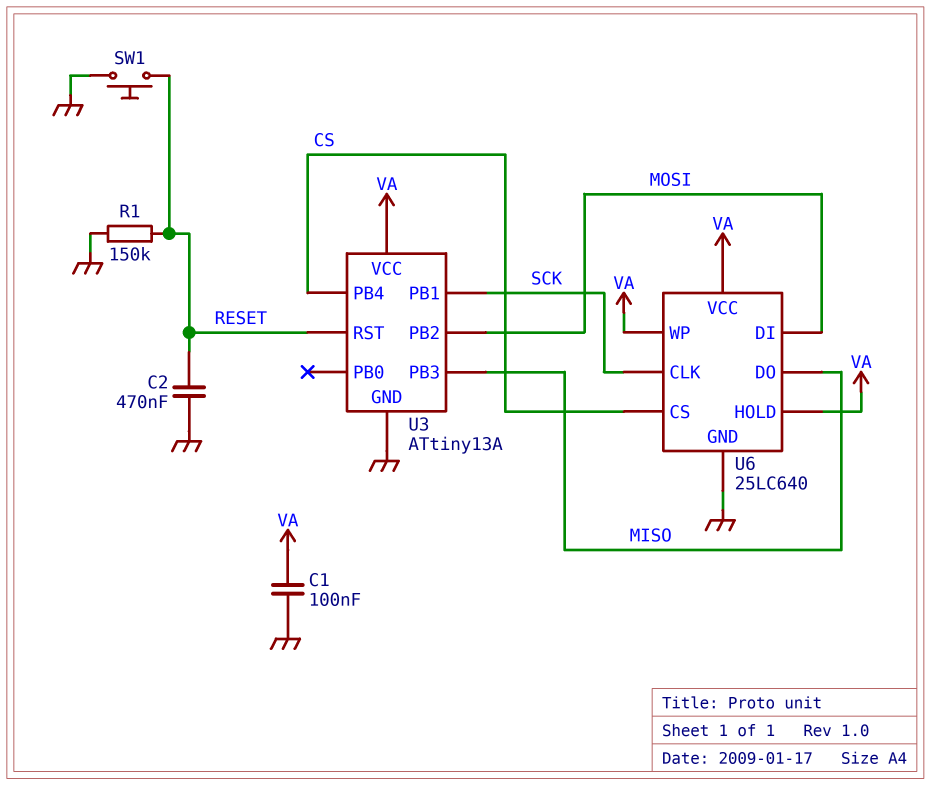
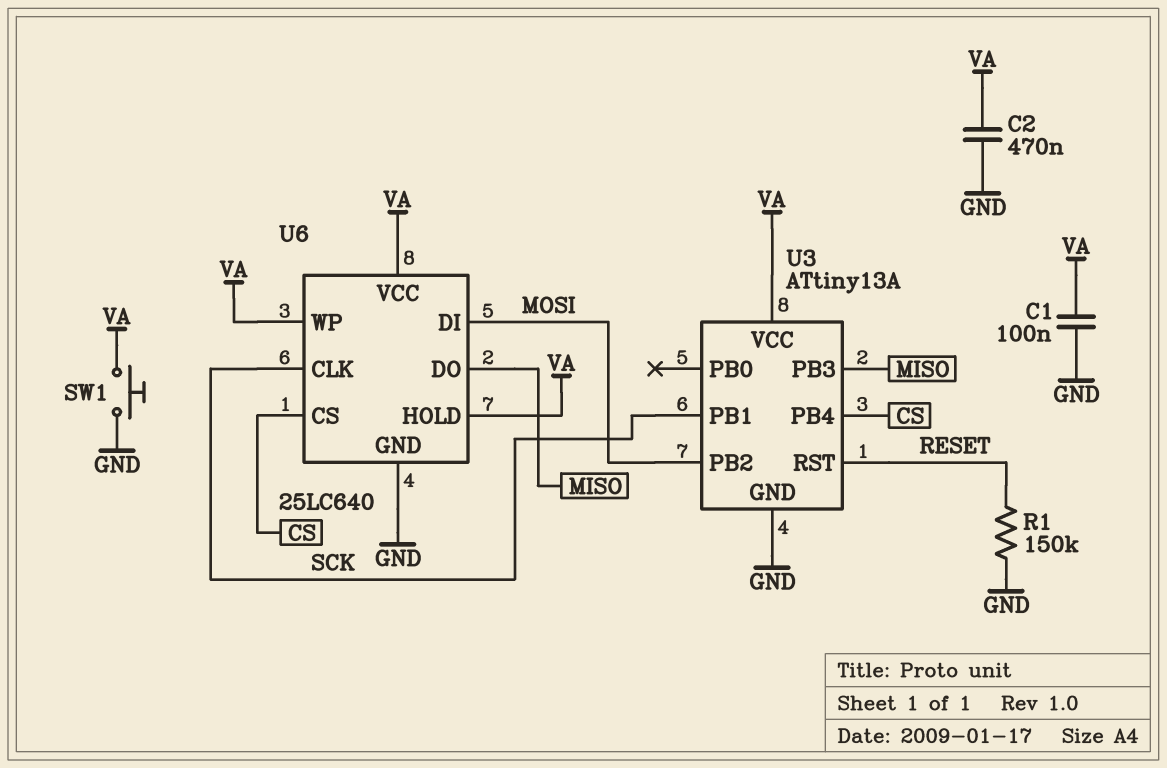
C2: 470nF (GND, RESET) -> 470nF (GND, VA)
SW1: button (GND, RESET) -> button (GND, VA)

